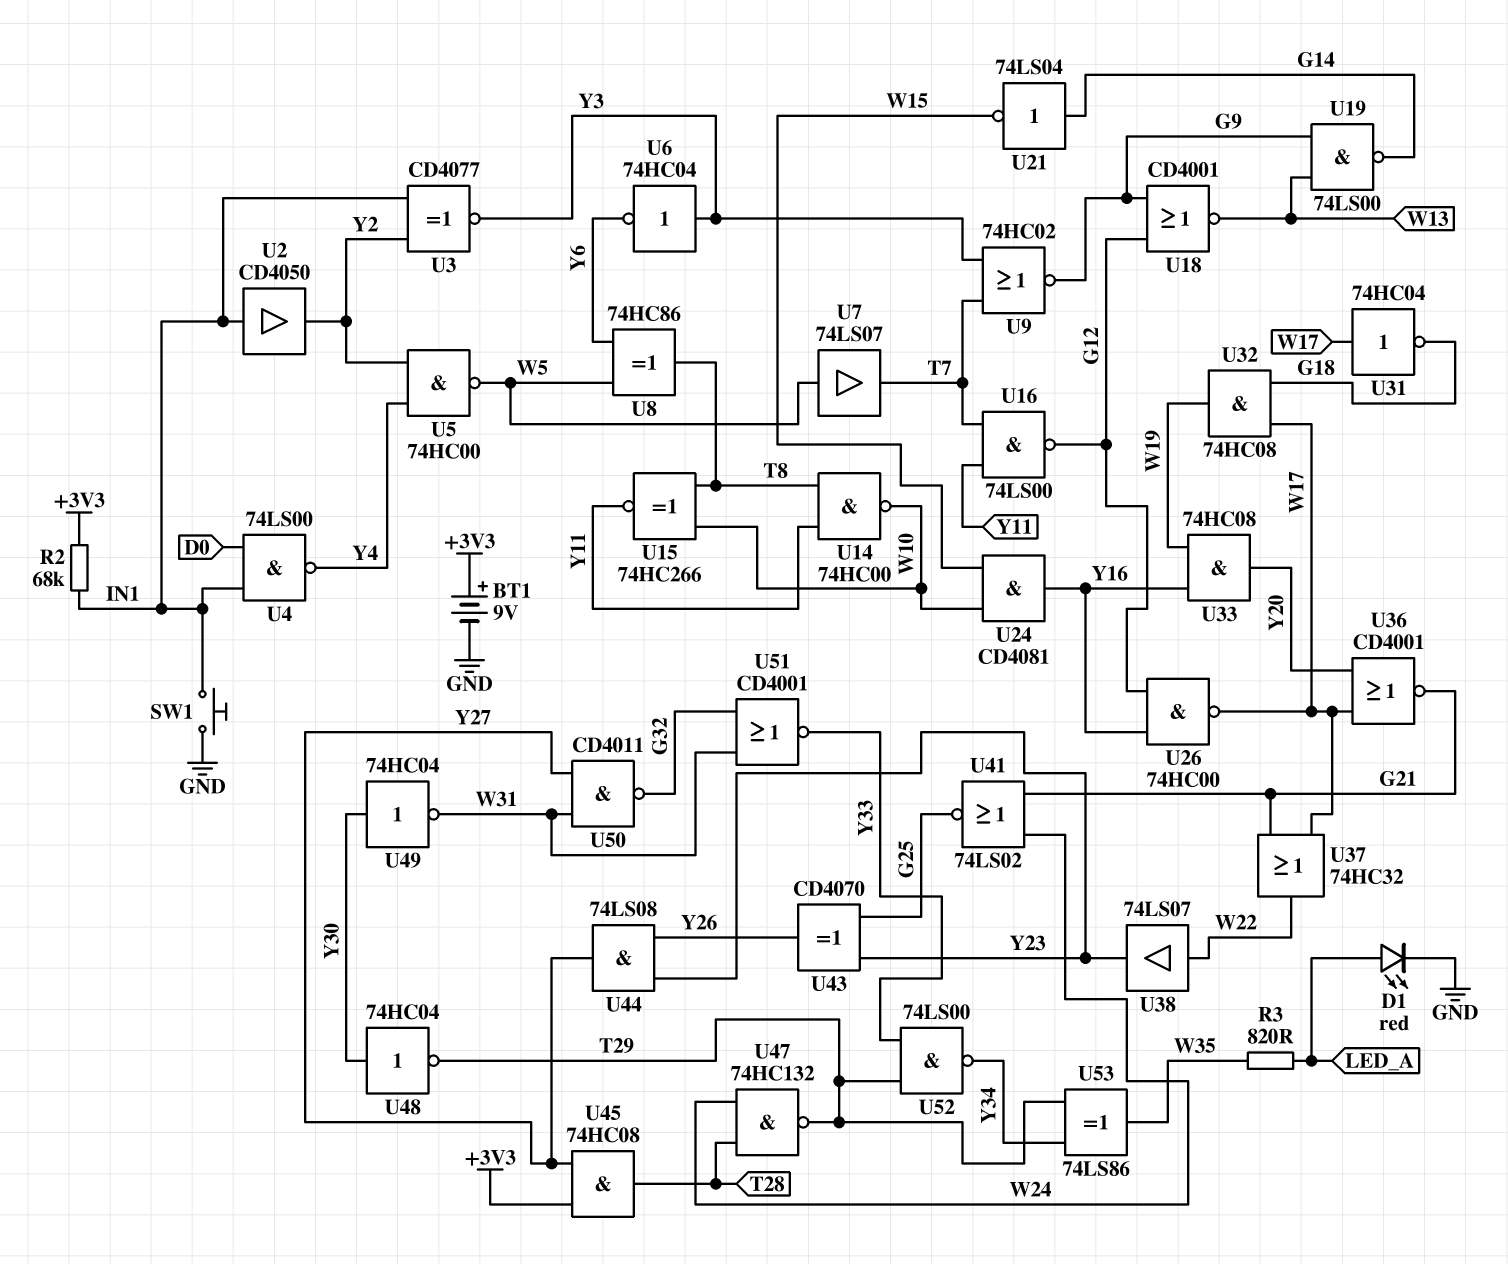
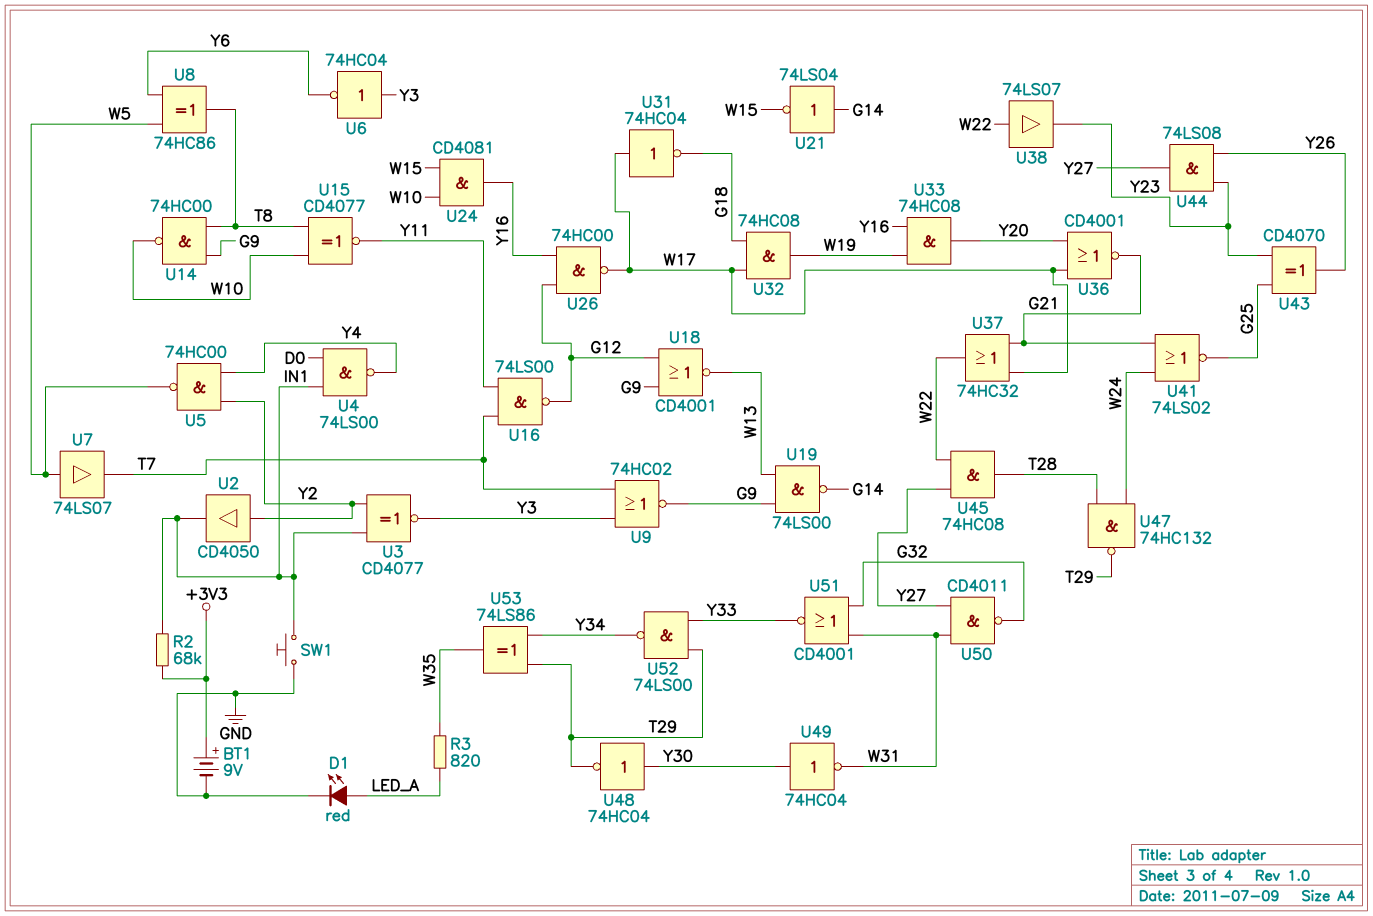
U2: buffer CD4050 (in IN1, out Y2) -> buffer CD4050 (in Y2, out IN1)
U14: NAND 74HC00 (in T8, in Y11, out W10) -> NAND 74HC00 (in G9, in T8, out W10)
U15: XNOR 74HC266 (in T8, in W10, out Y11) -> XNOR CD4077 (in T8, in W10, out Y11)
U45: AND 74HC08 (in +3V3, in Y27, out T28) -> AND 74HC08 (in W22, in Y27, out T28)

